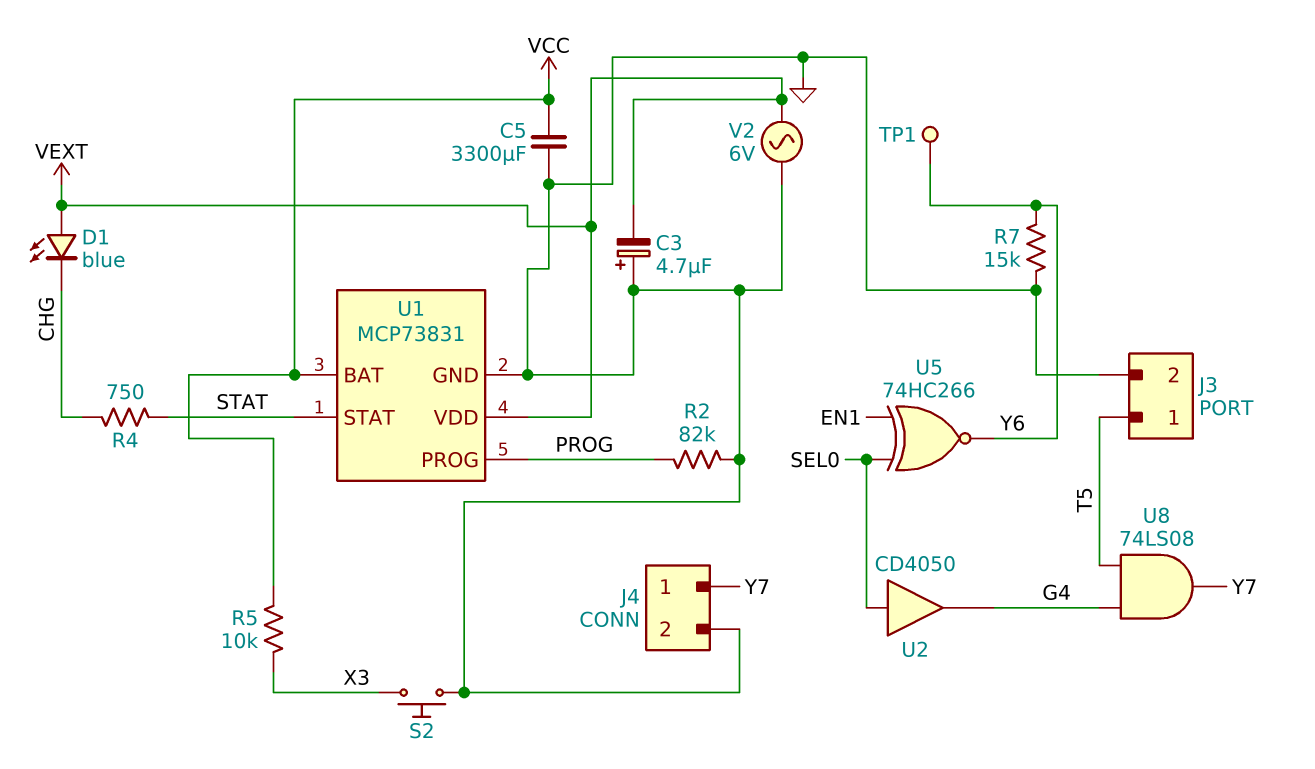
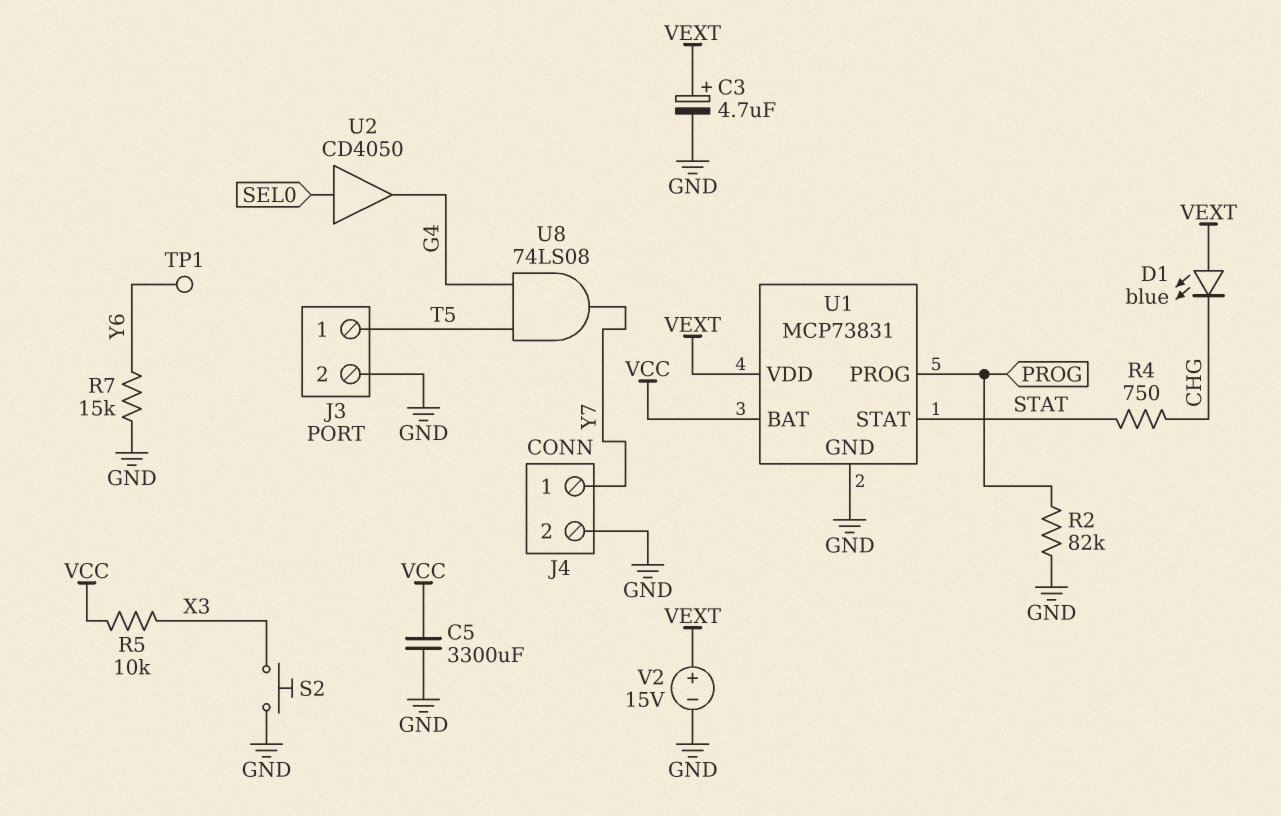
C3: 4.7uF (plus GND, minus VEXT) -> 4.7uF (plus VEXT, minus GND)
U5: XNOR 74HC266 (in EN1, in SEL0, out Y6) -> none
V2: AC 6V (GND, VEXT) -> 15V (plus VEXT, minus GND)

